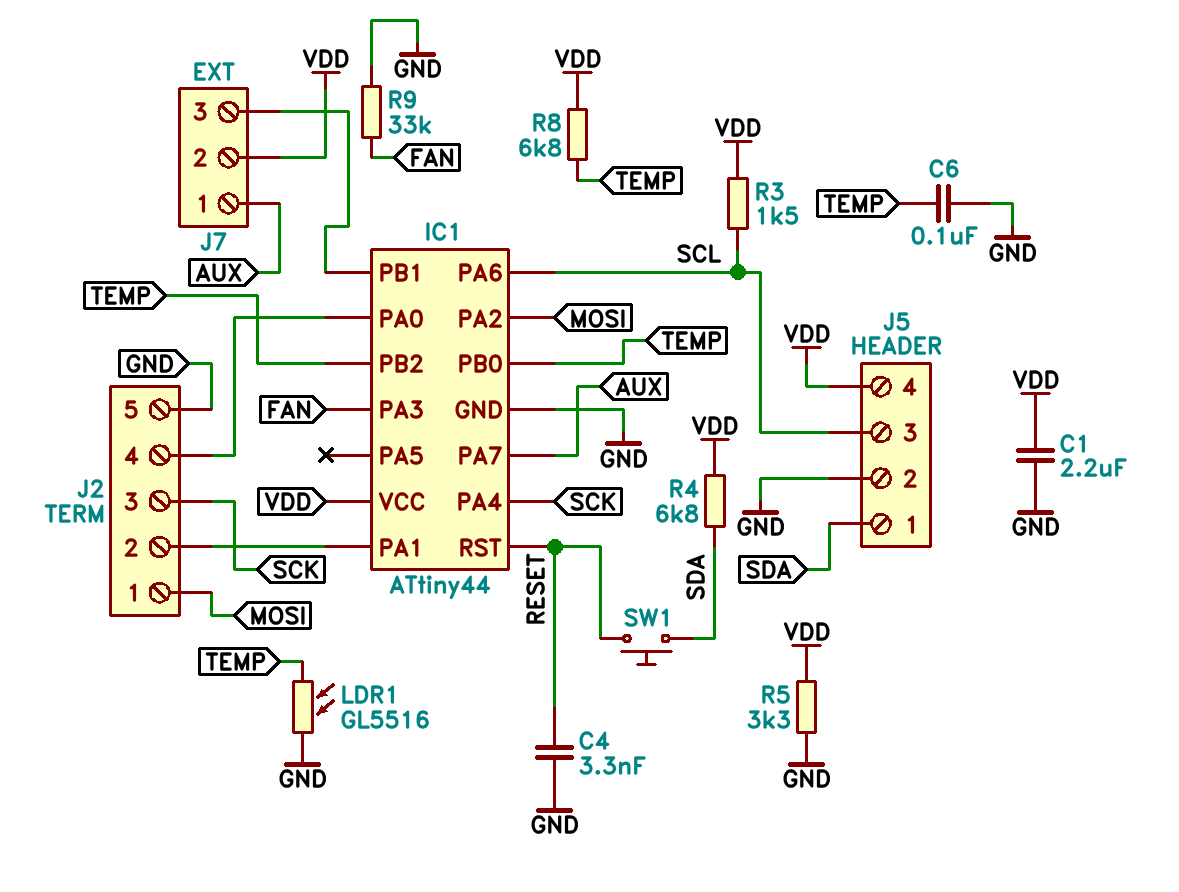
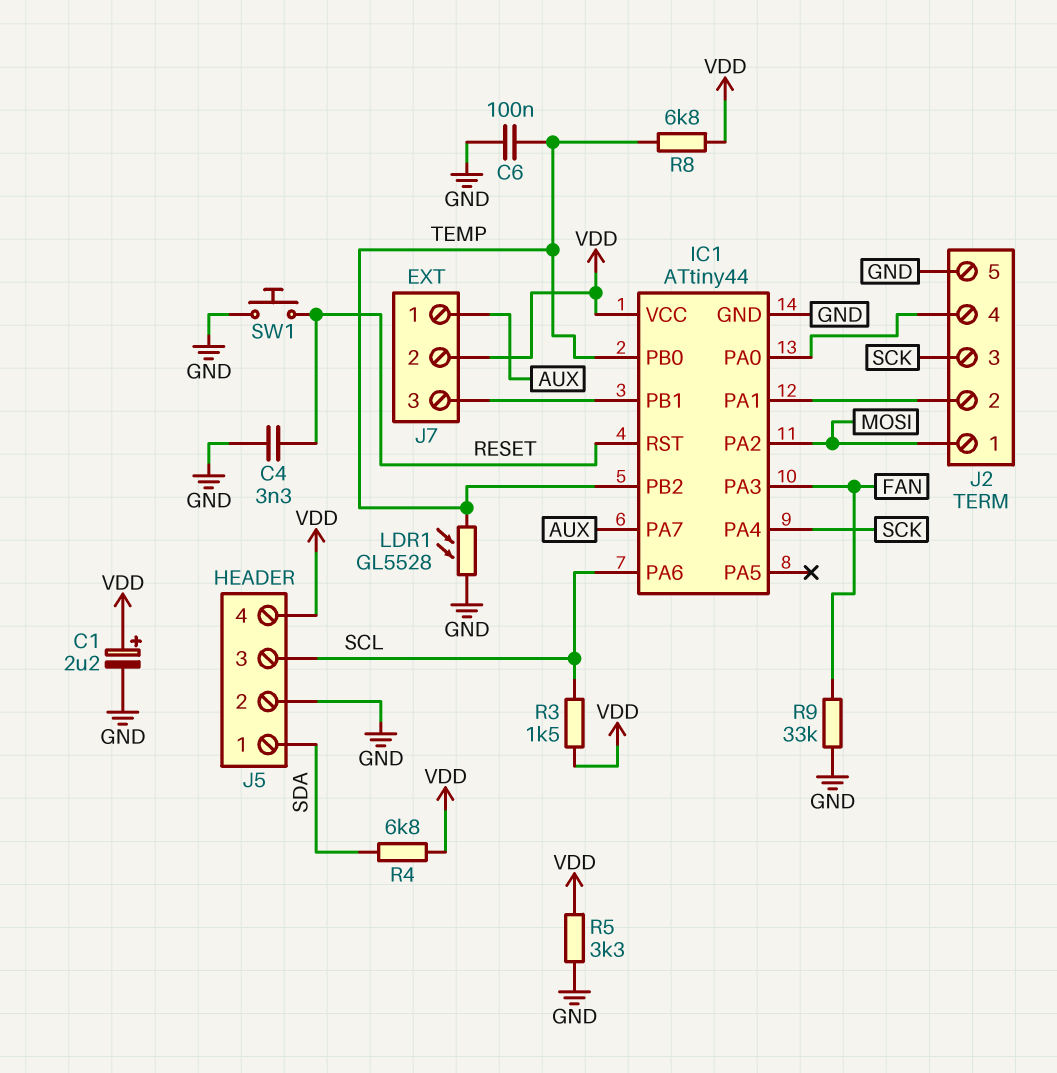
C1: 2.2uF (GND, VDD) -> 2.2uF (plus VDD, minus GND)
LDR1: GL5516 (GND, TEMP) -> GL5528 (GND, TEMP)
SW1: button (RESET, SDA) -> button (GND, RESET)

